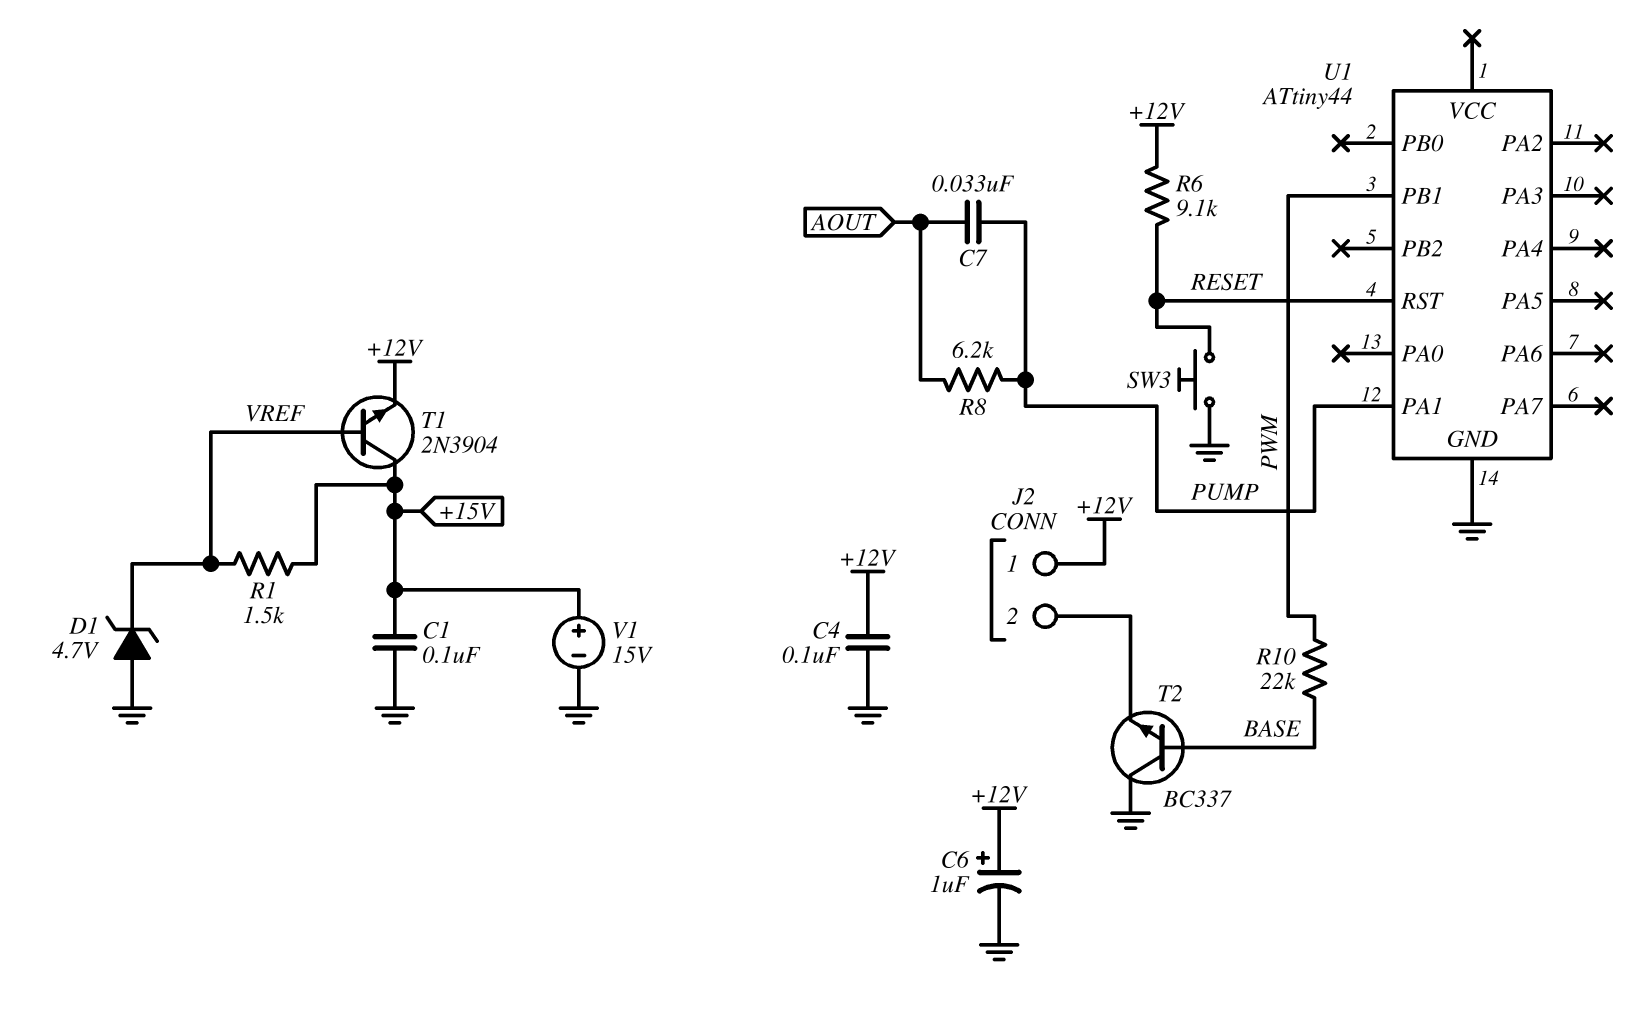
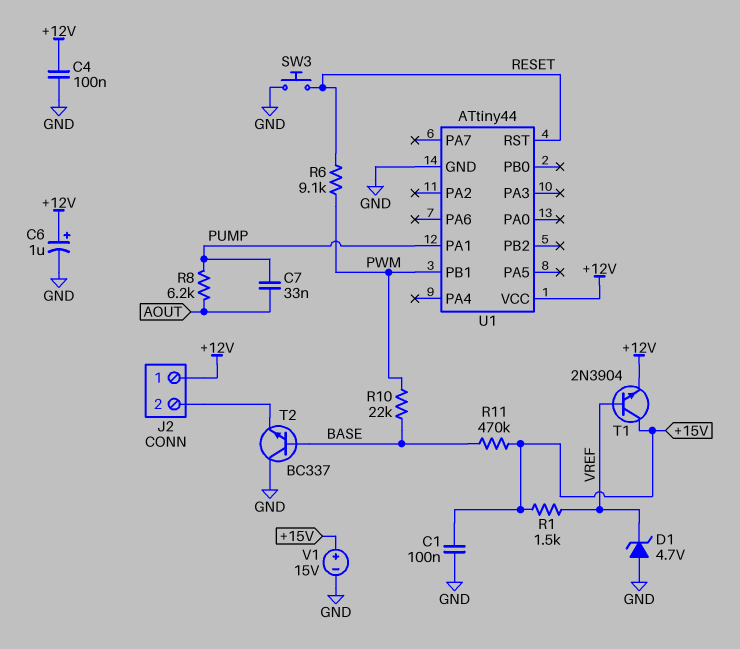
R6: 9.1k (+12V, RESET) -> 9.1k (PWM, RESET)
R11: none -> 470k (+15V, BASE)
U1 pin VCC: none -> +12V

